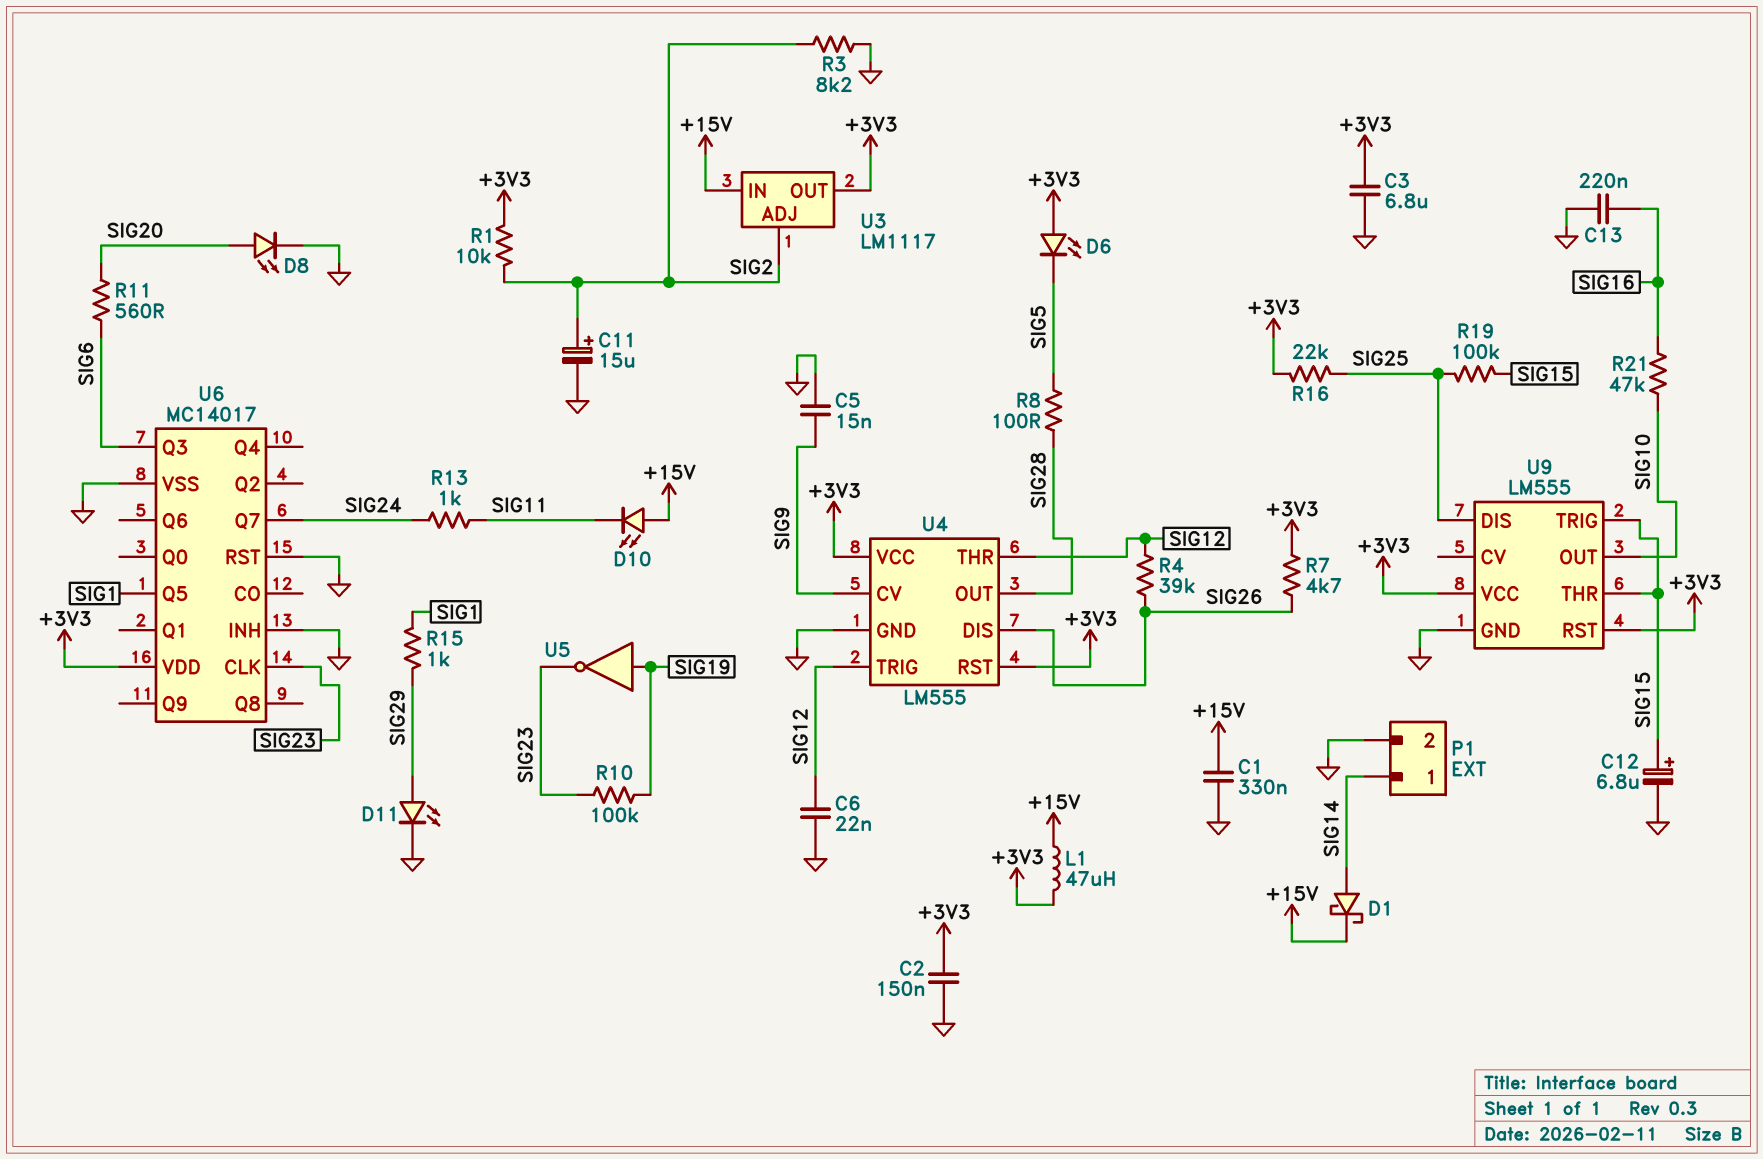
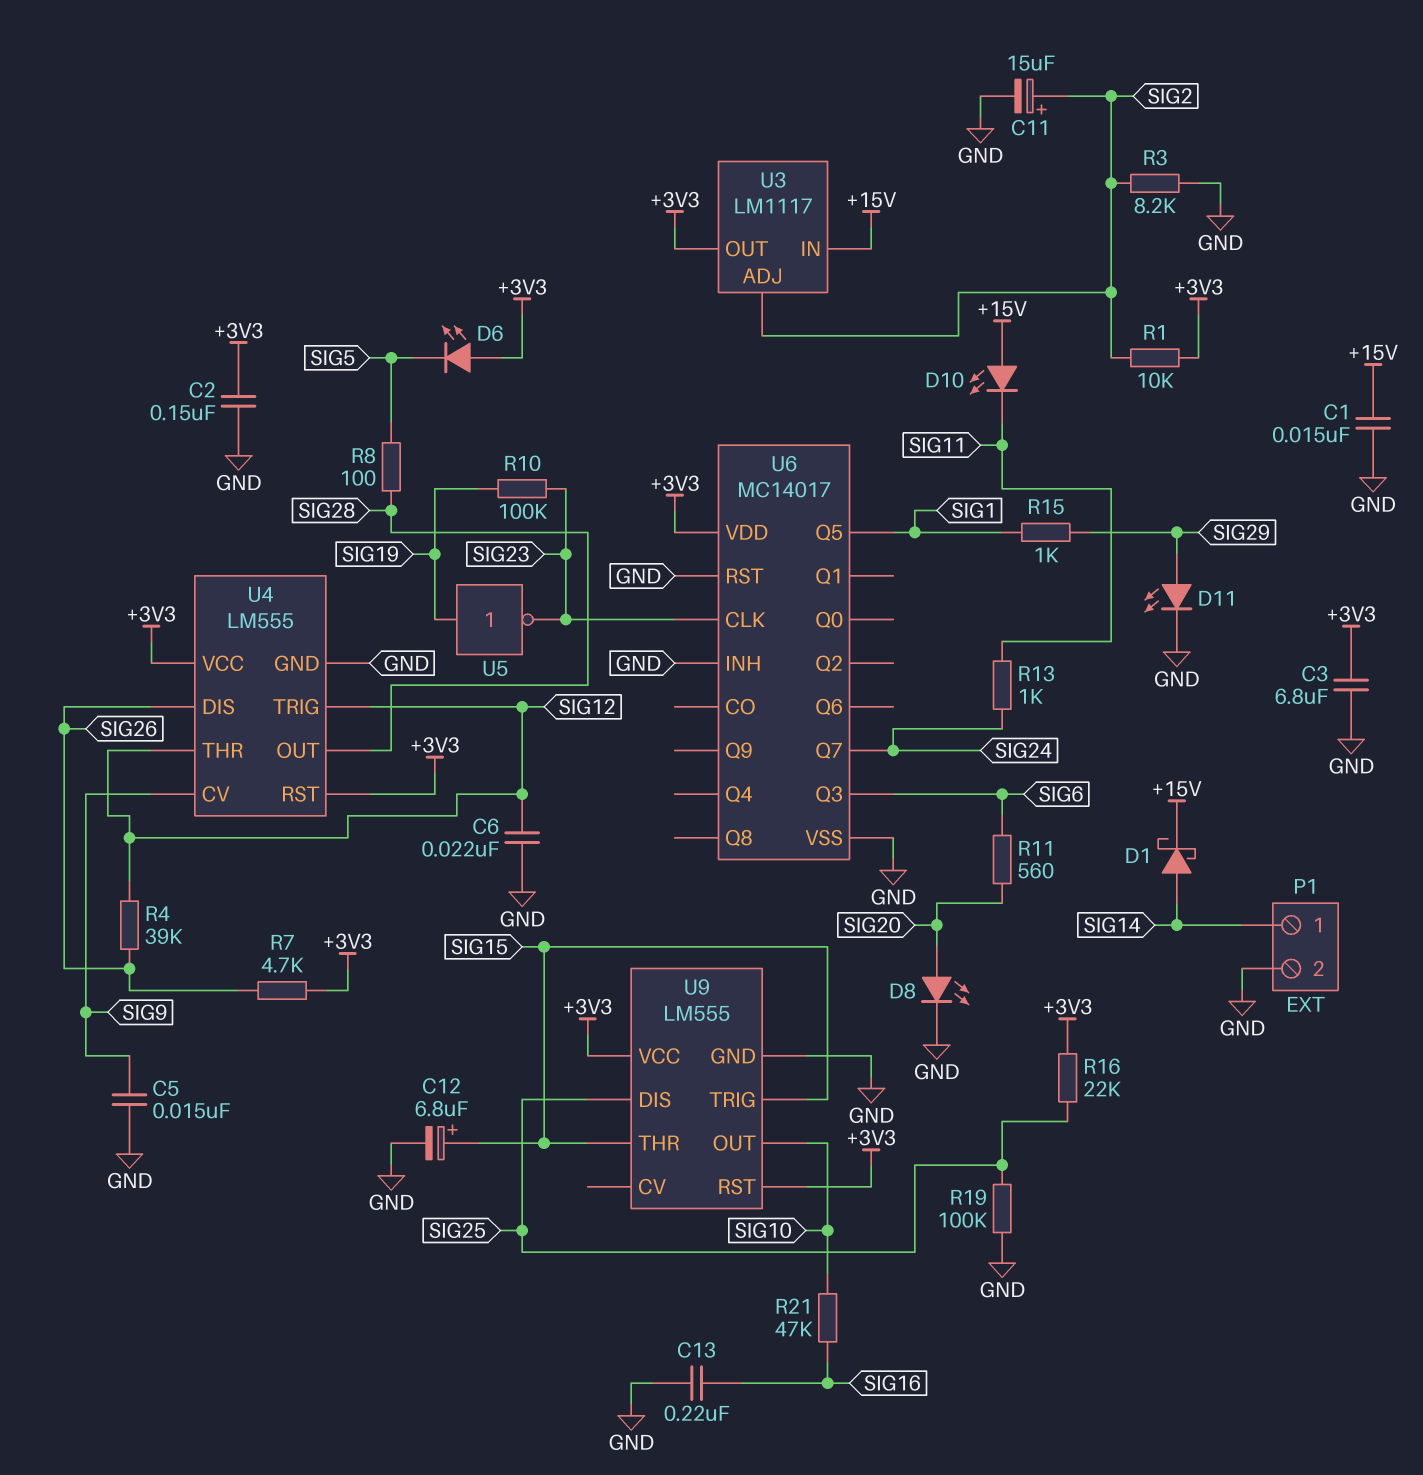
C1: 330nF (+15V, GND) -> 15nF (+15V, GND)
L1: 47uH (+3V3, +15V) -> none
R19: 100k (SIG15, SIG25) -> 100k (GND, SIG25)

